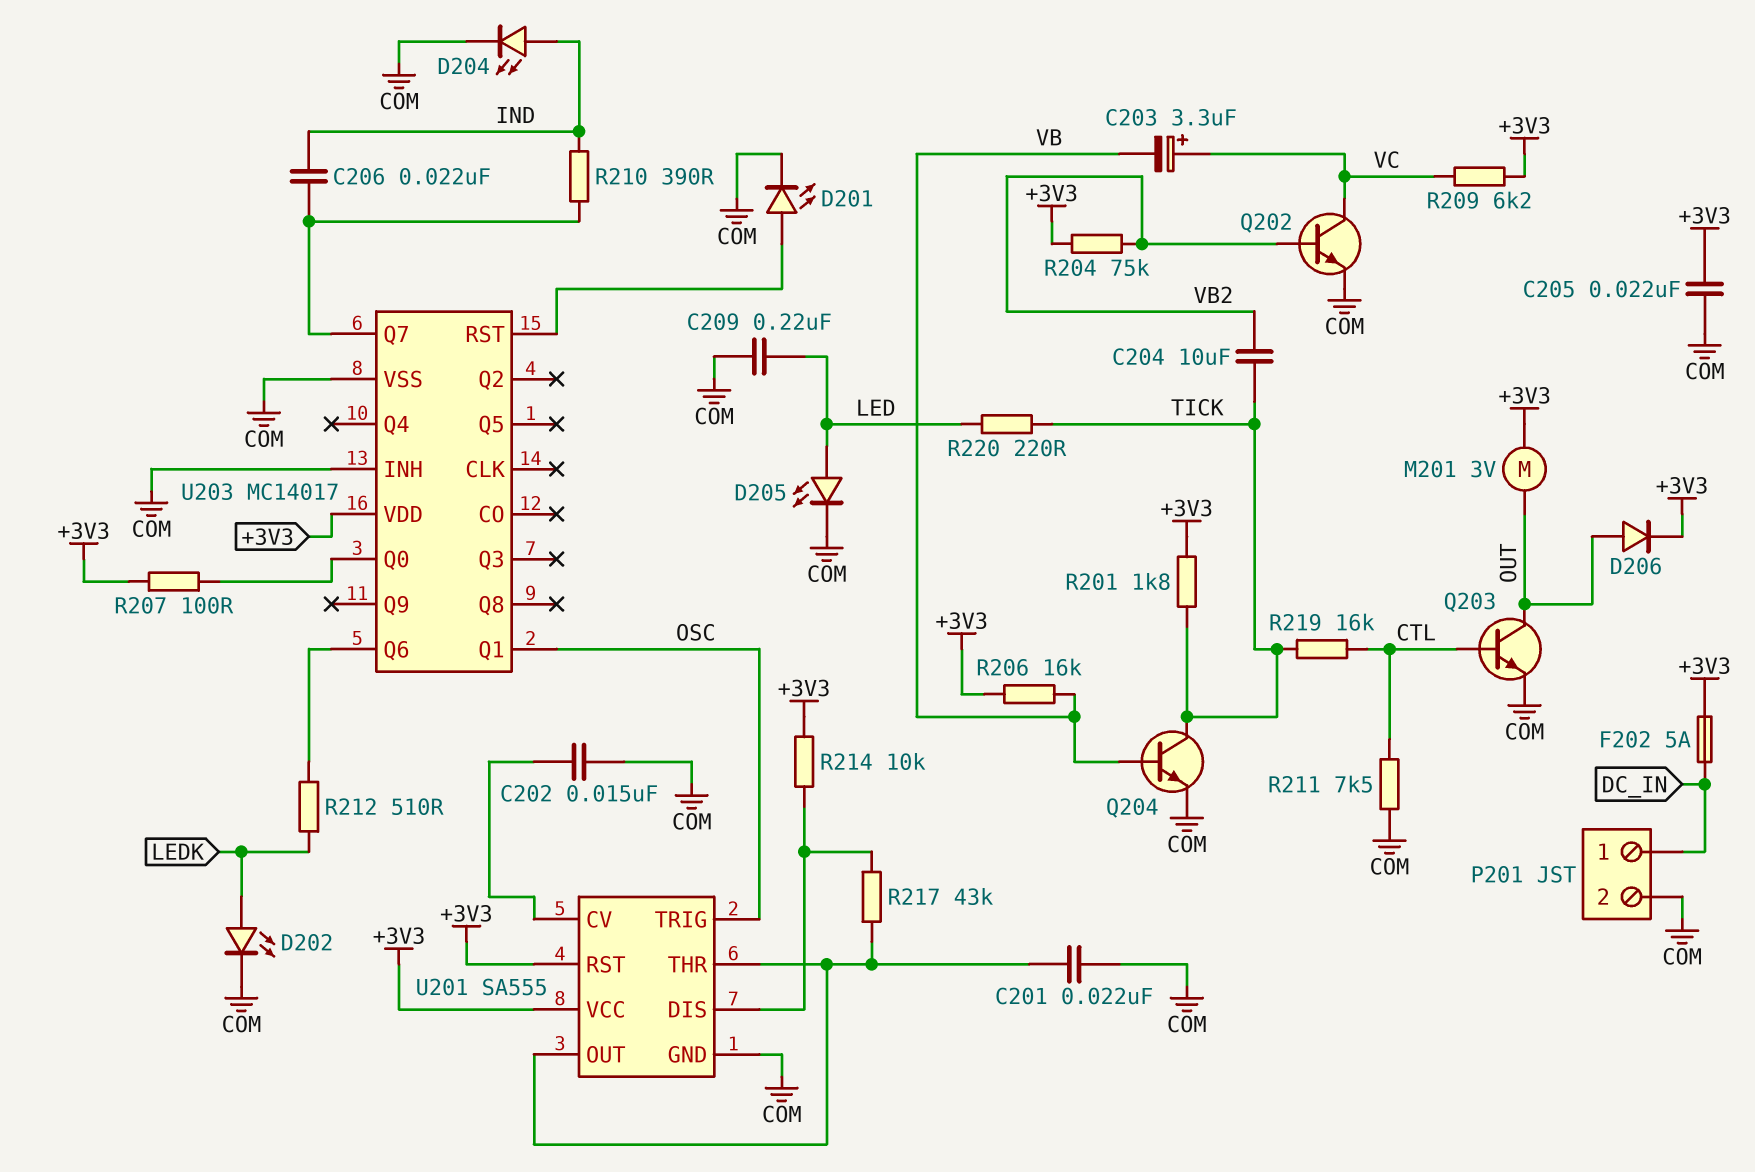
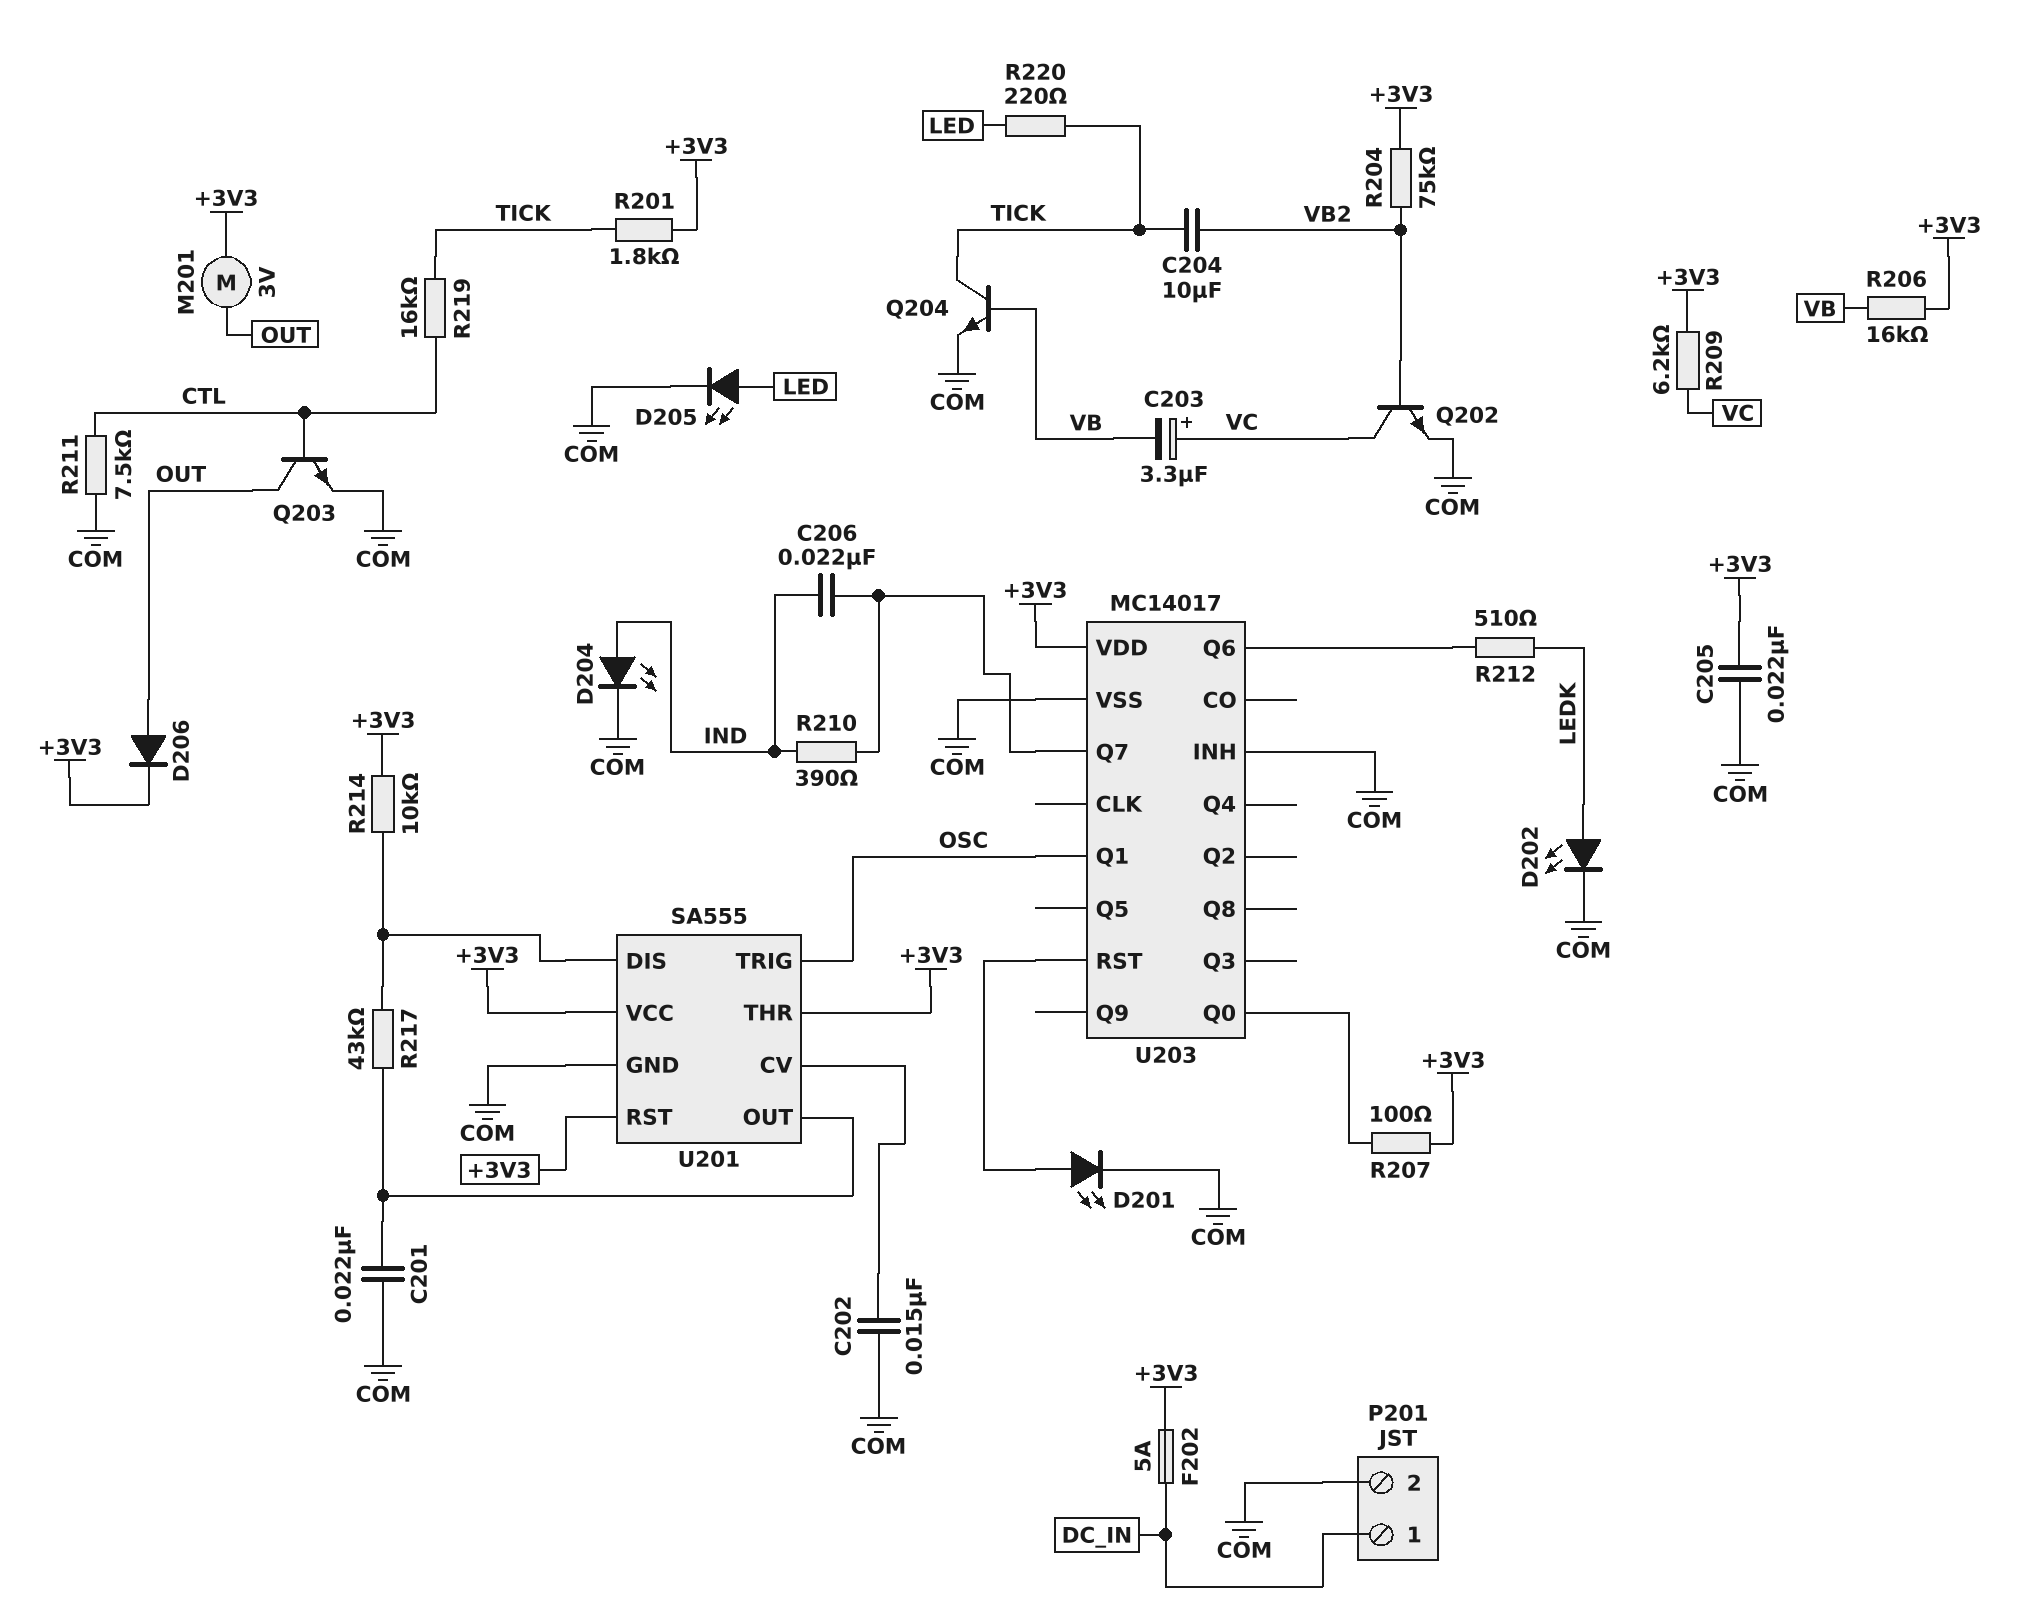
C209: 220nF (COM, LED) -> none
U201 pin THR: U201/OUT -> +3V3

